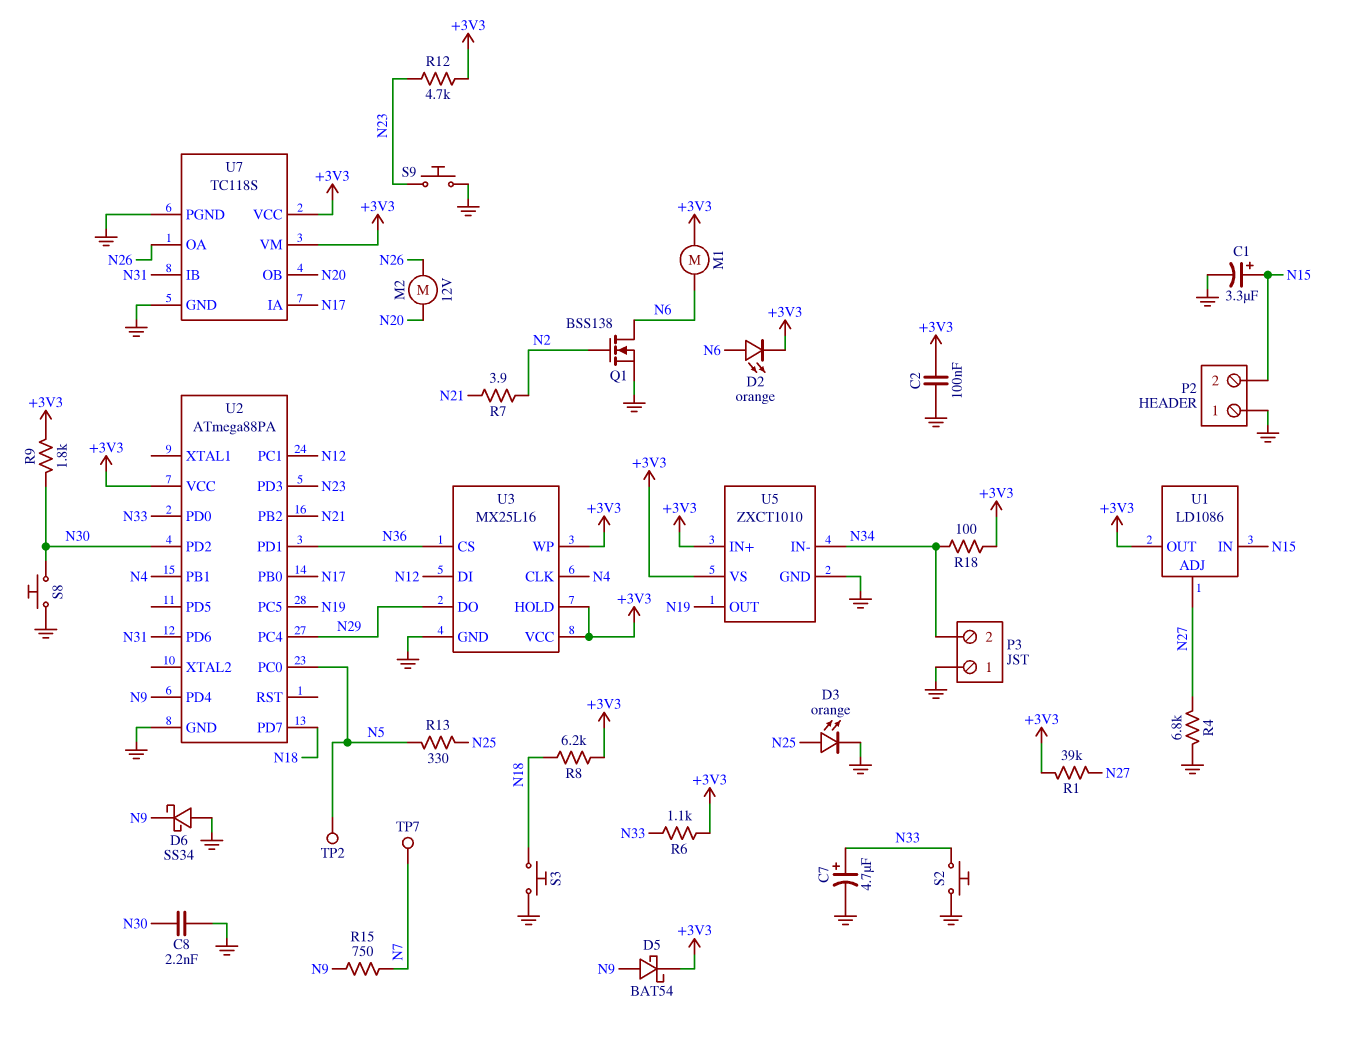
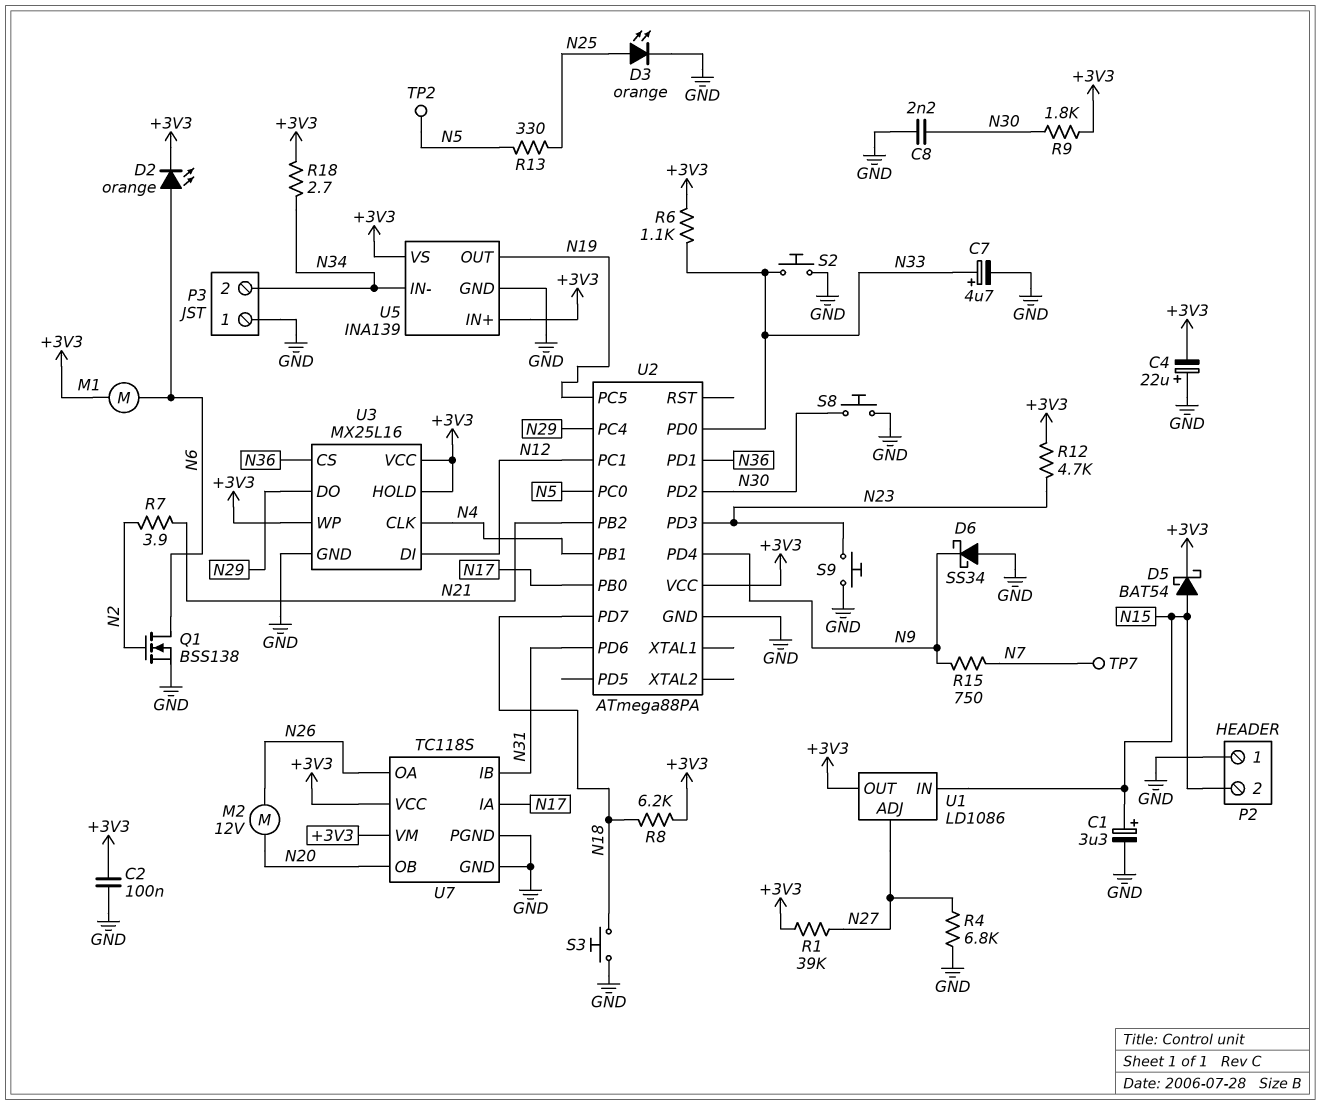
C4: none -> 22uF (plus GND, minus +3V3)
D5: schottky BAT54 (A N9, K +3V3) -> schottky BAT54 (A N15, K +3V3)
R18: 100 (+3V3, N34) -> 2.7 (+3V3, N34)
U5: ZXCT1010 -> INA139

